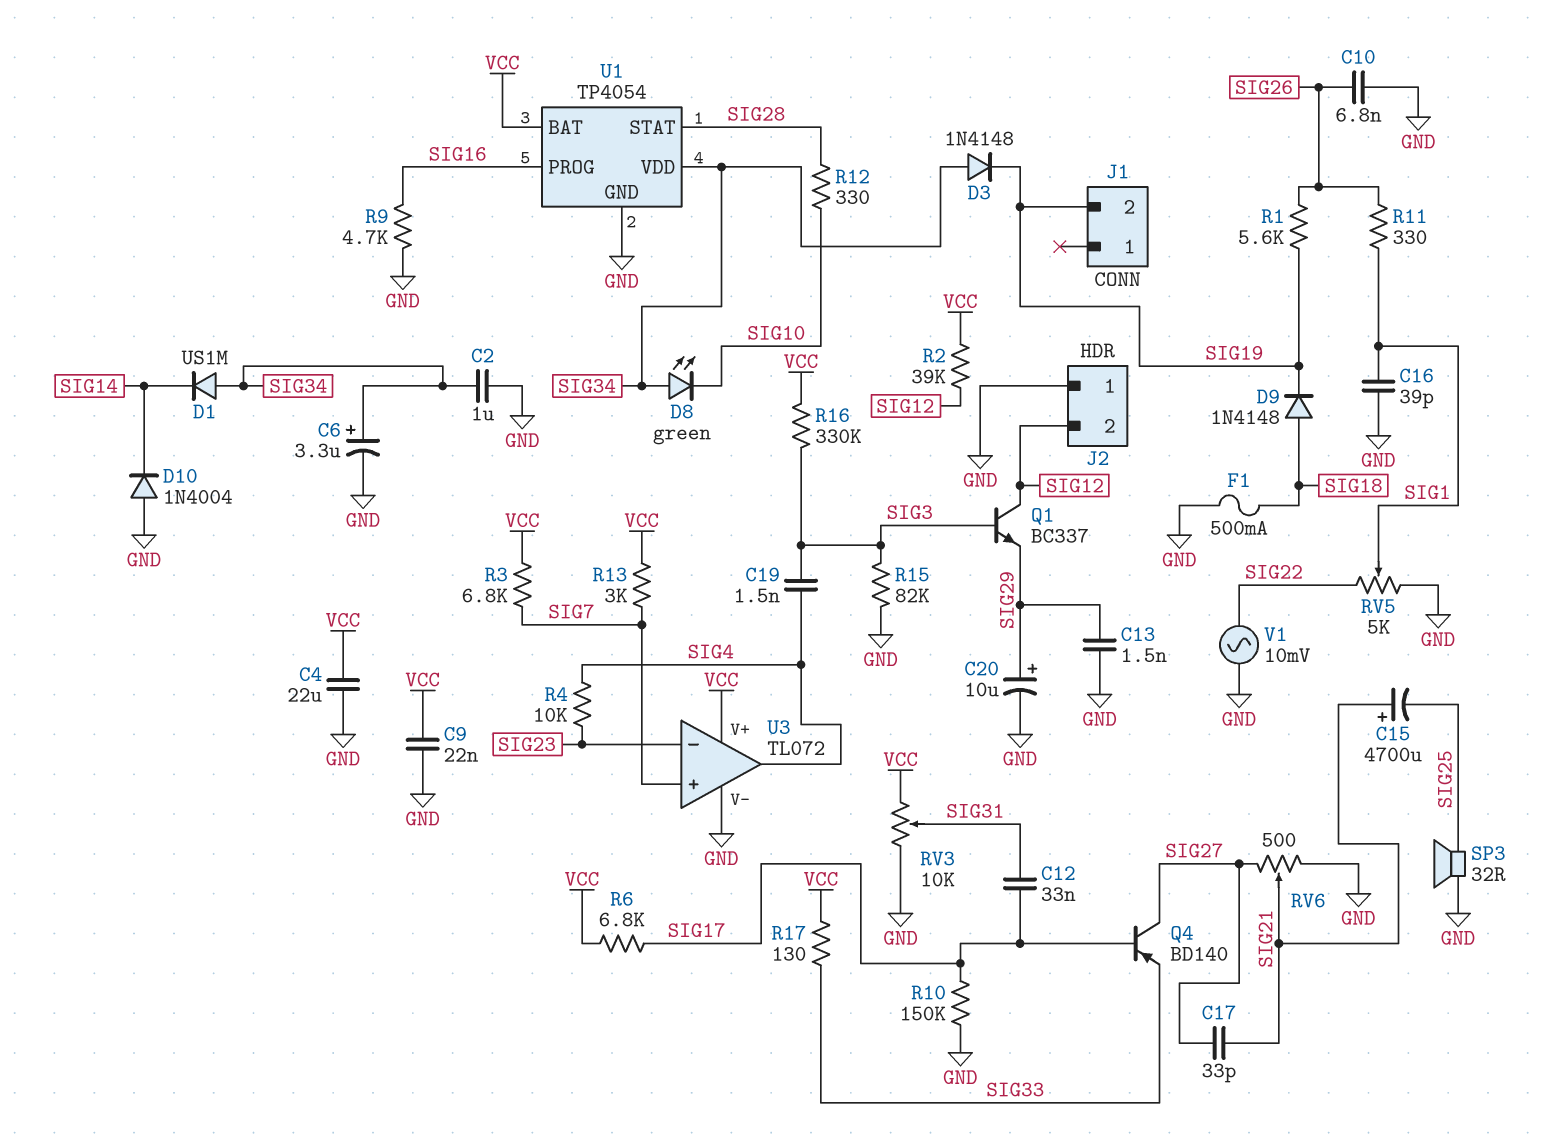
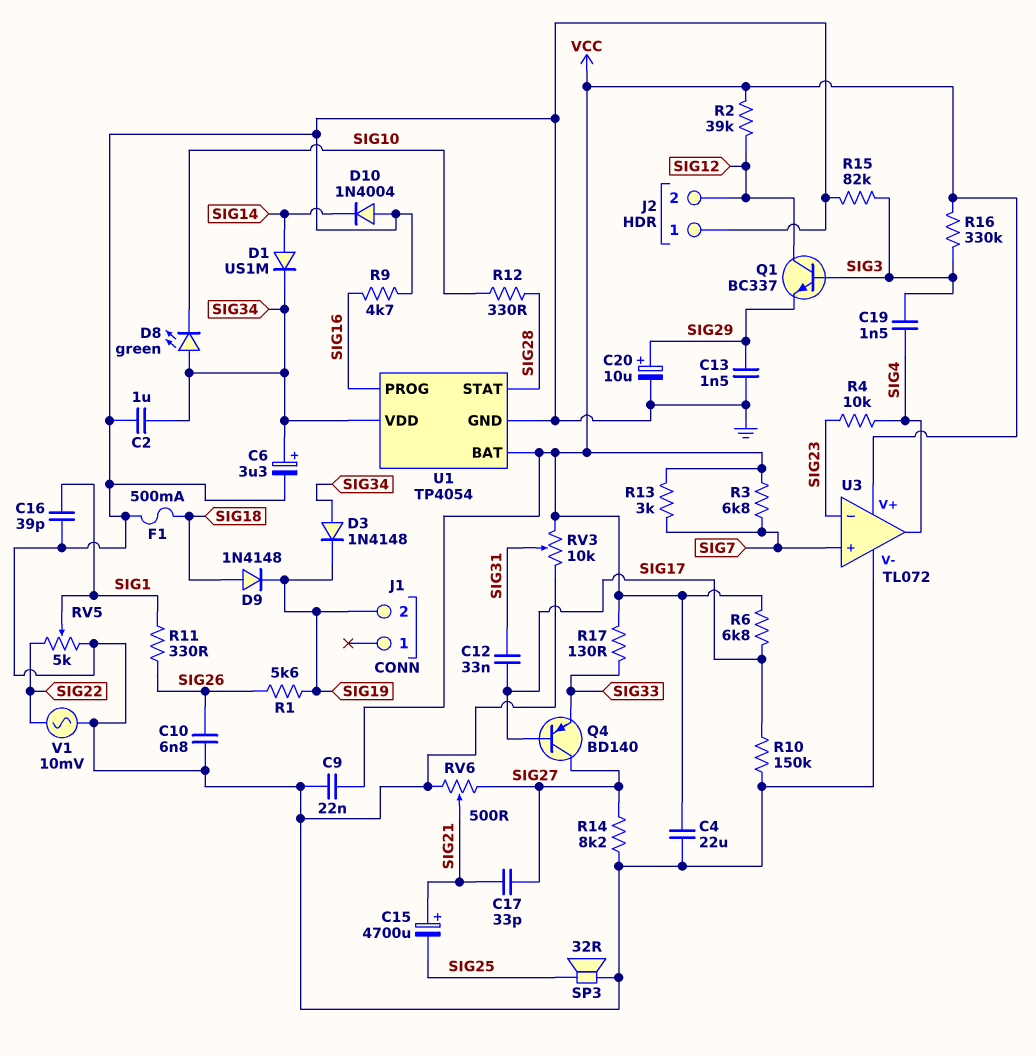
D1: diode US1M (A SIG34, K SIG14) -> diode US1M (A SIG14, K SIG34)
R14: none -> 8.2k (GND, SIG27)

